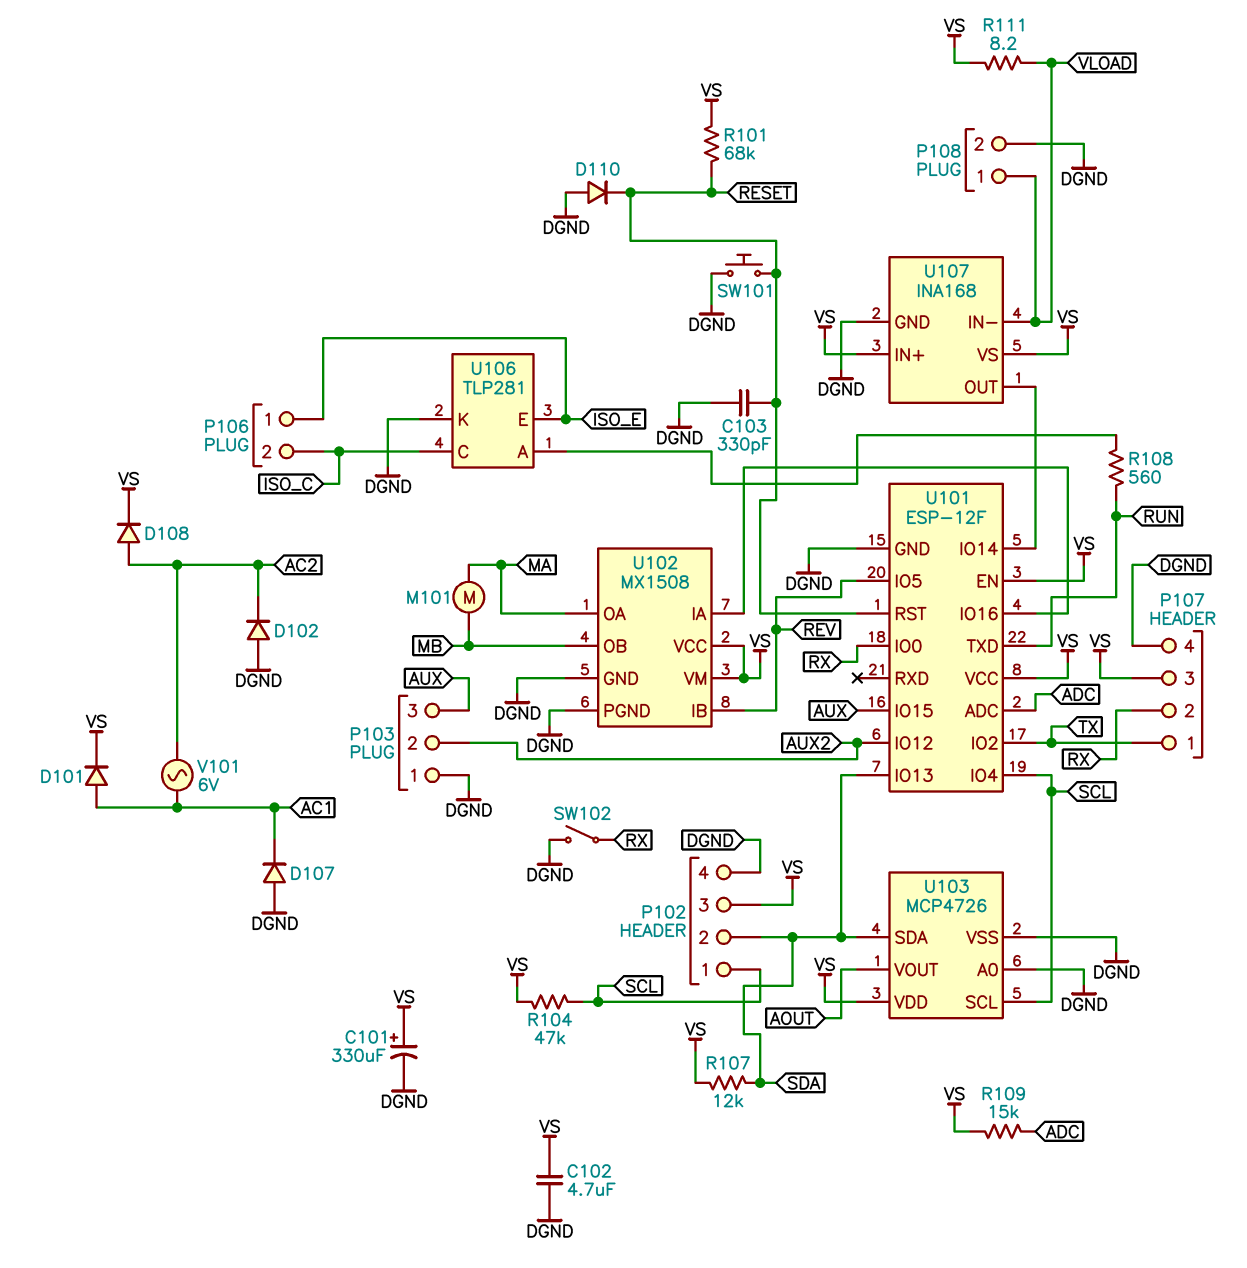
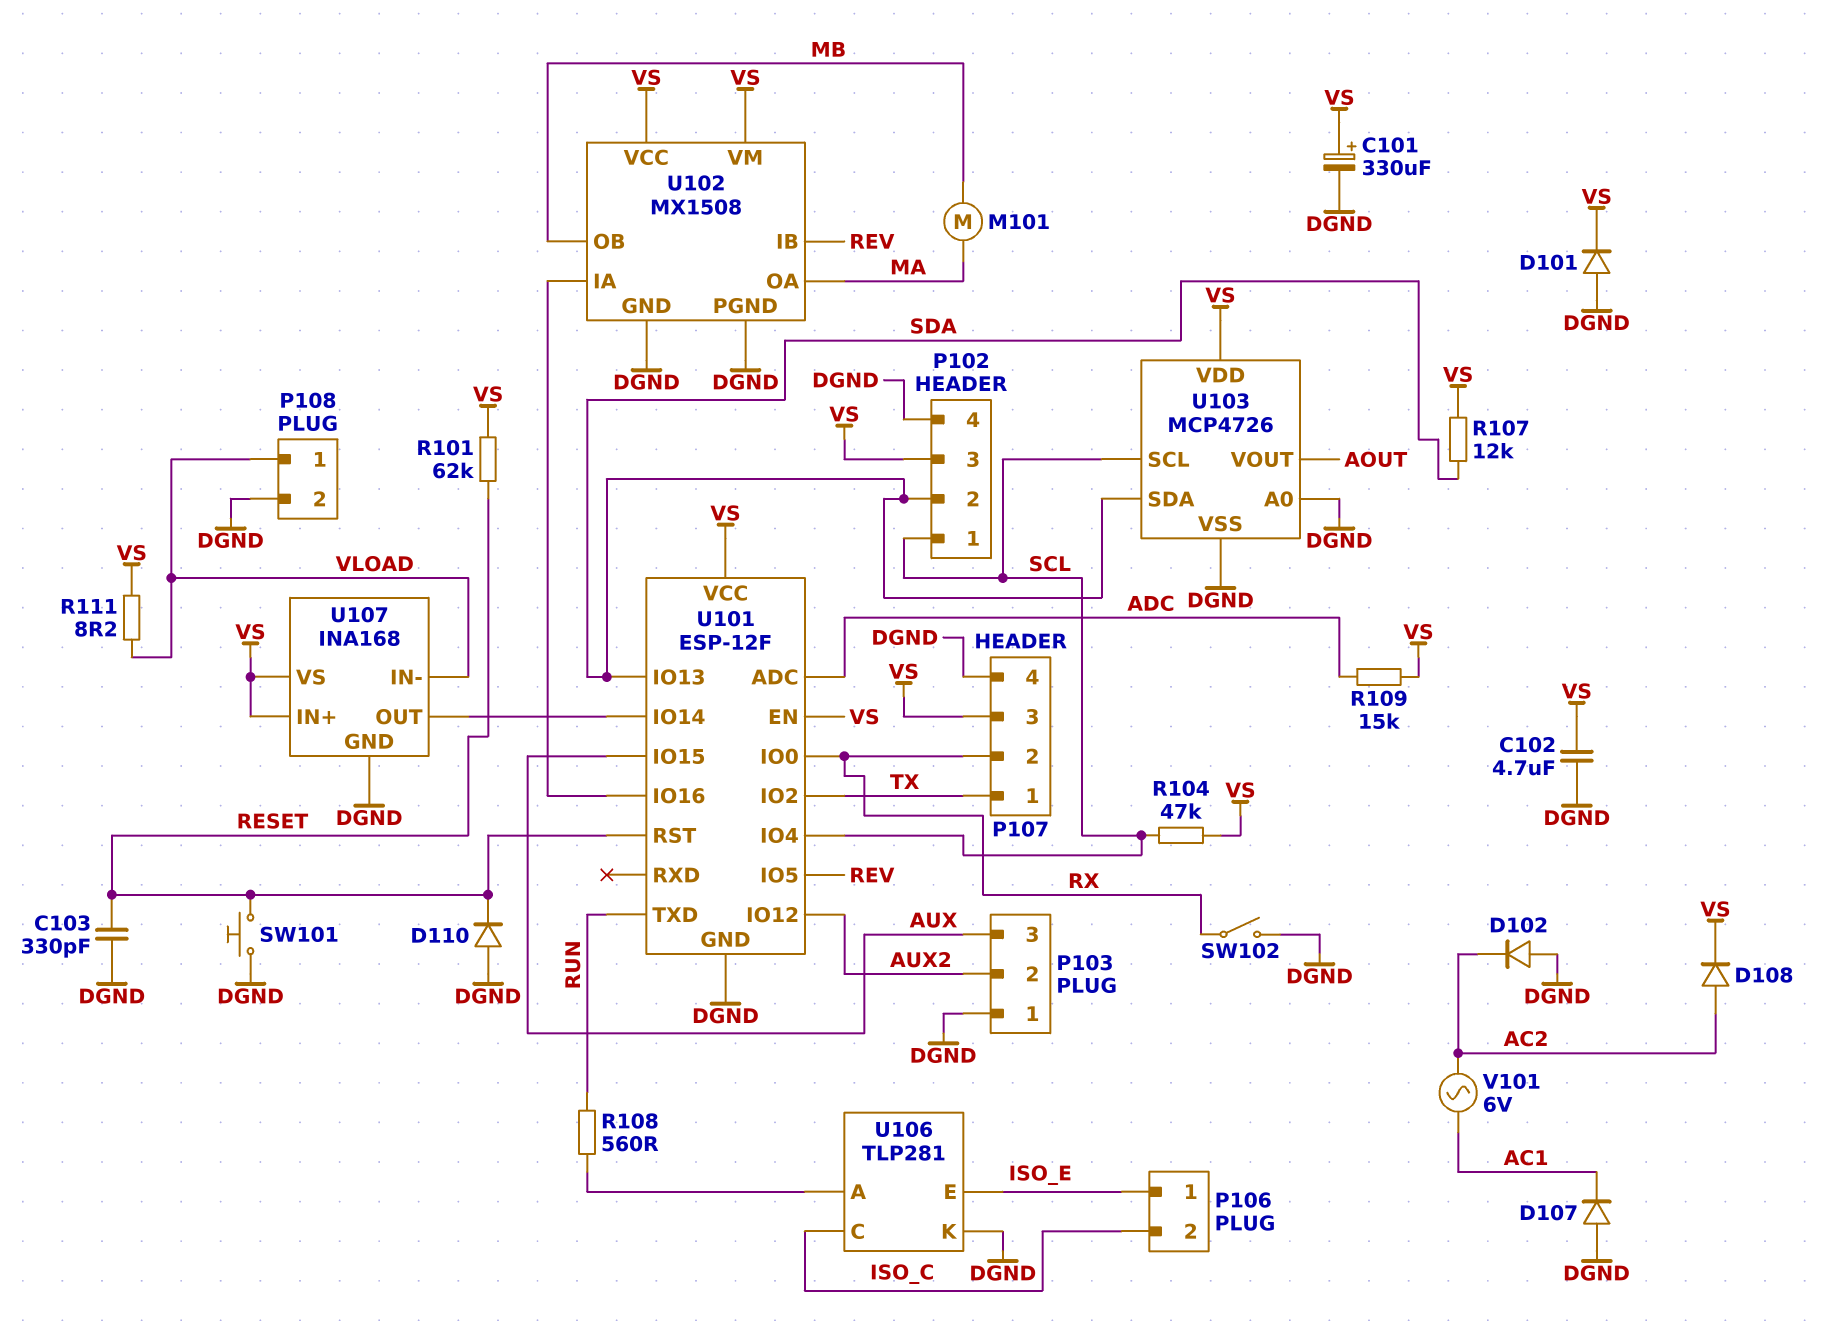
D101: diode (A AC1, K VS) -> diode (A DGND, K VS)
R101: 68k (RESET, VS) -> 62k (RESET, VS)

